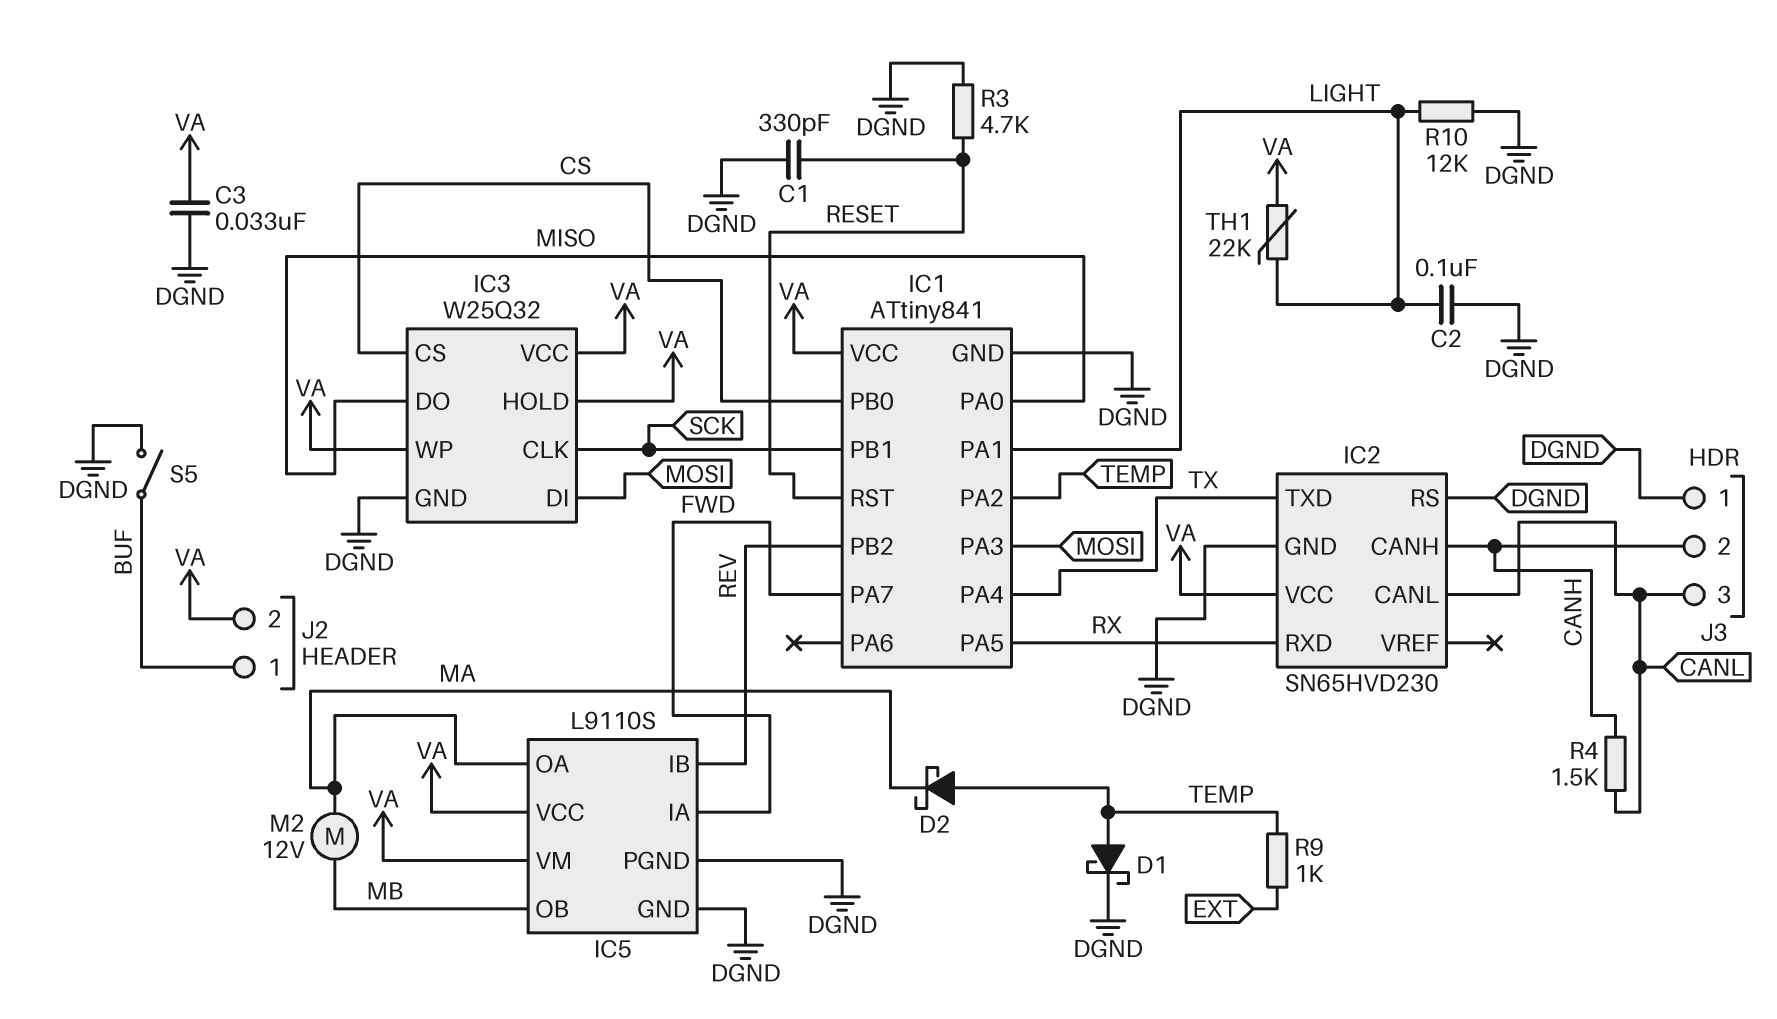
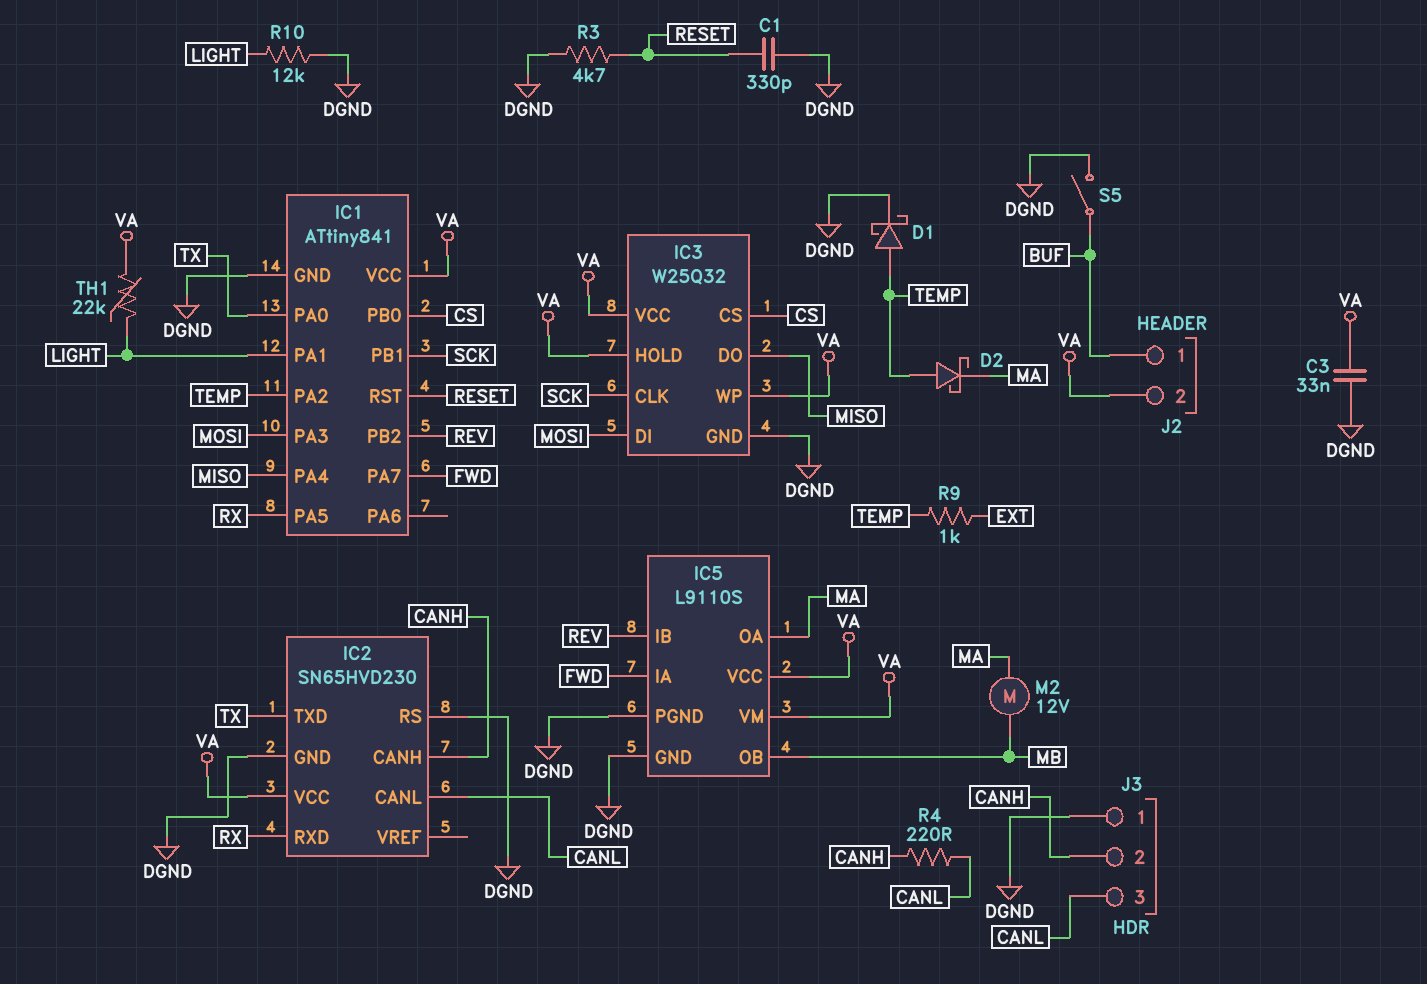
C2: 100nF (DGND, LIGHT) -> none
IC1 pin PA0: MISO -> TX
IC1 pin PA4: TX -> MISO
R4: 1.5k (CANH, CANL) -> 220 (CANH, CANL)

